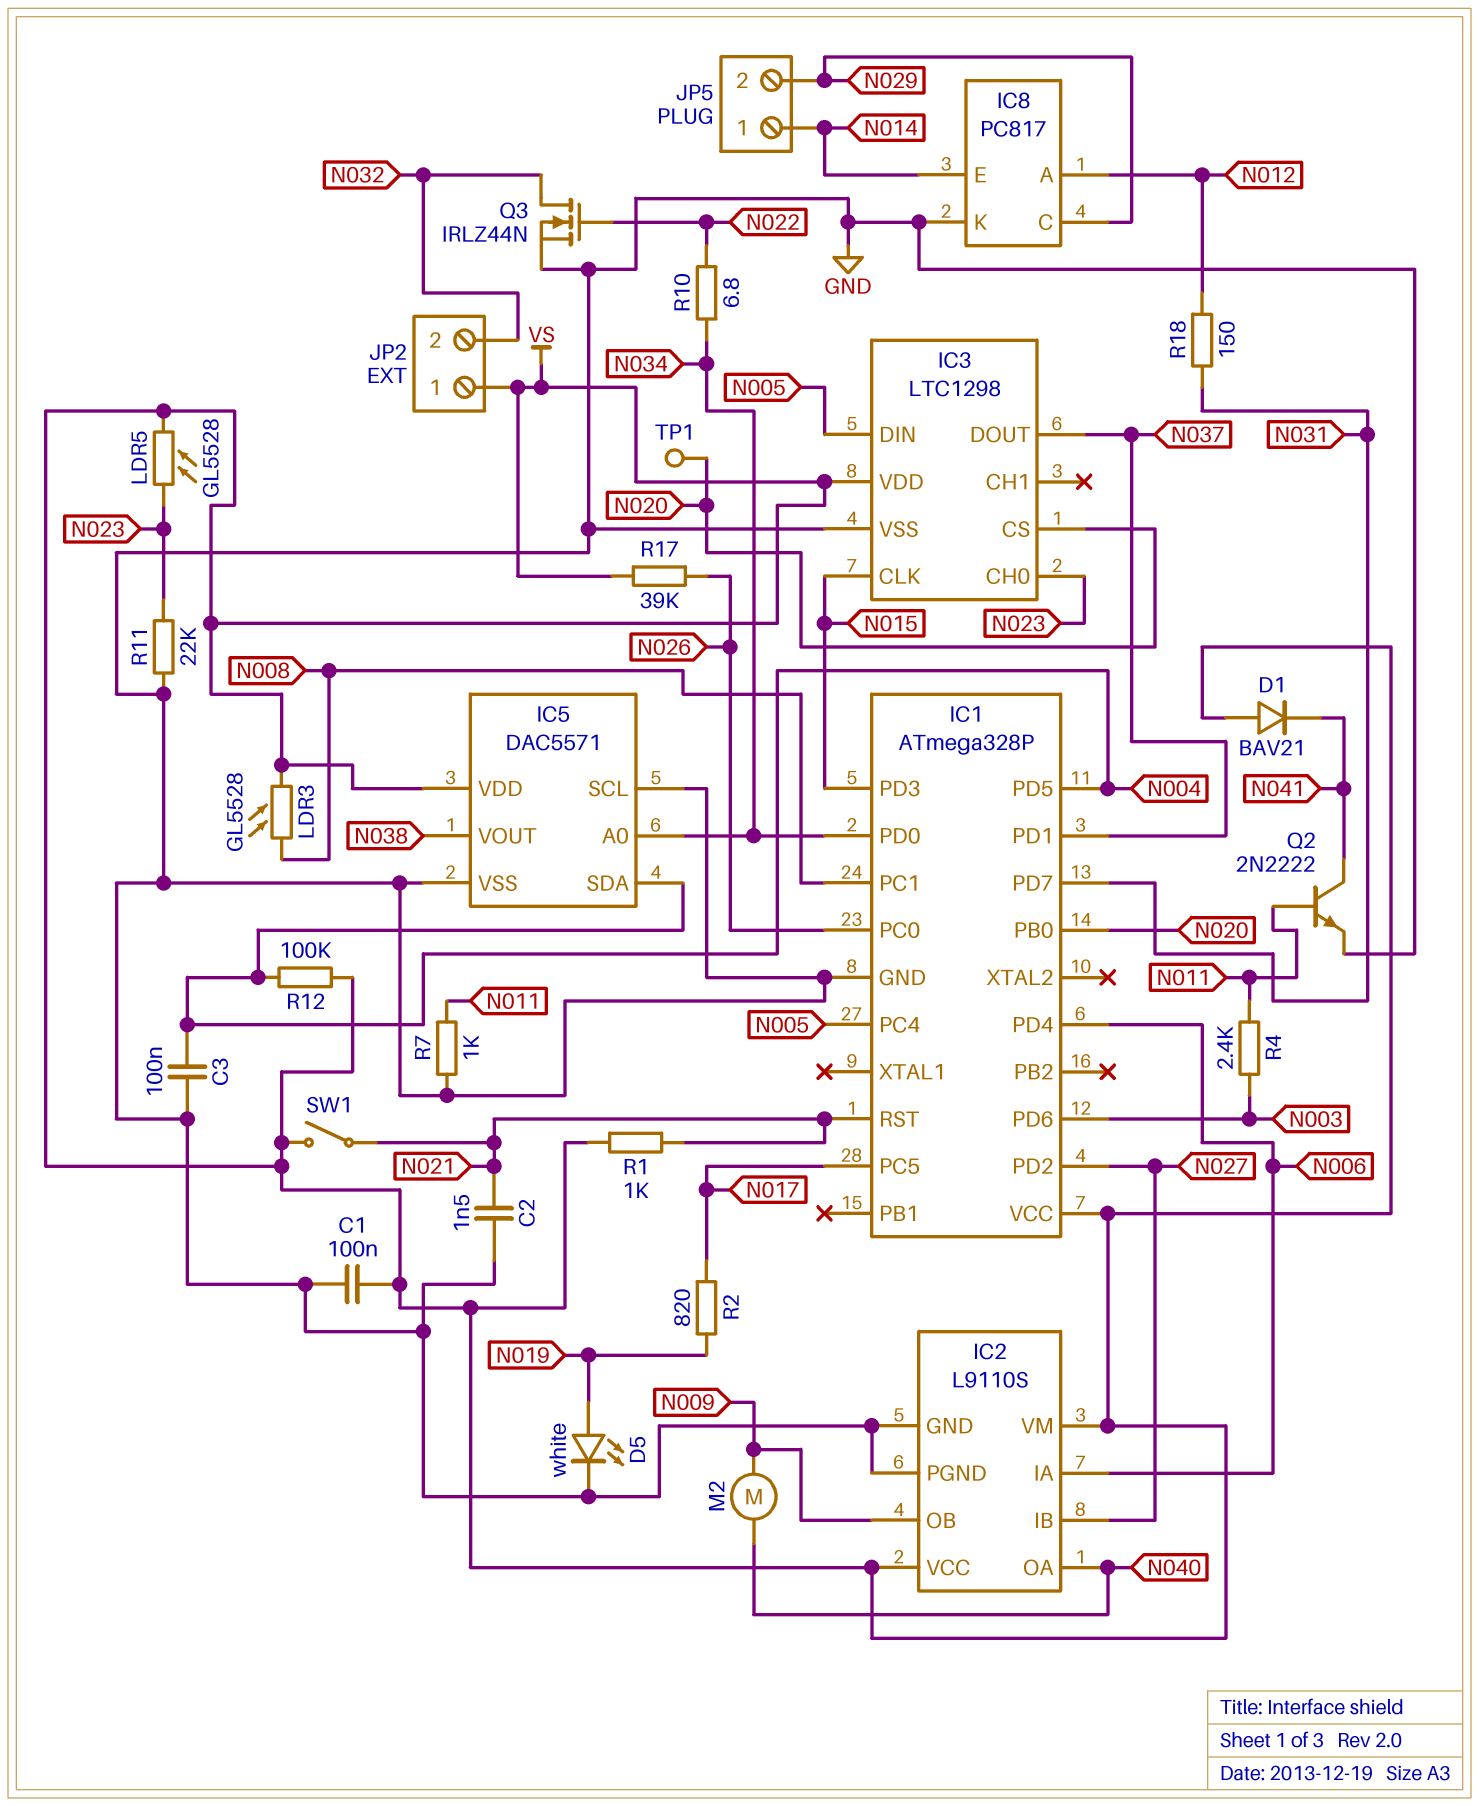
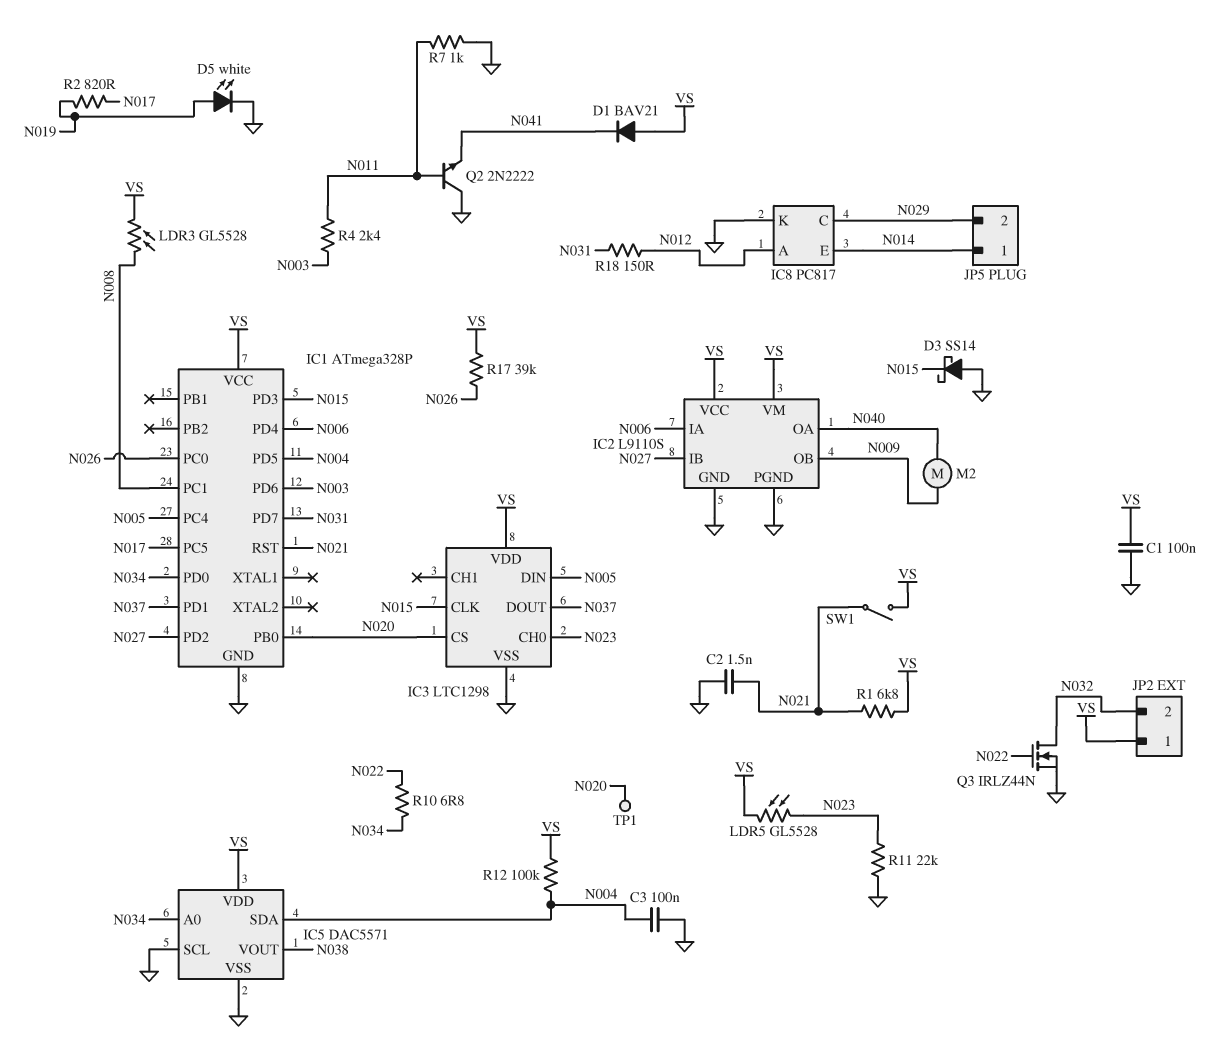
D3: none -> schottky SS14 (A GND, K N015)
Q2: NPN 2N2222 (B N011, C N041, E GND) -> NPN 2N2222 (B N011, C GND, E N041)
R1: 1k (N021, VS) -> 6.8k (N021, VS)

